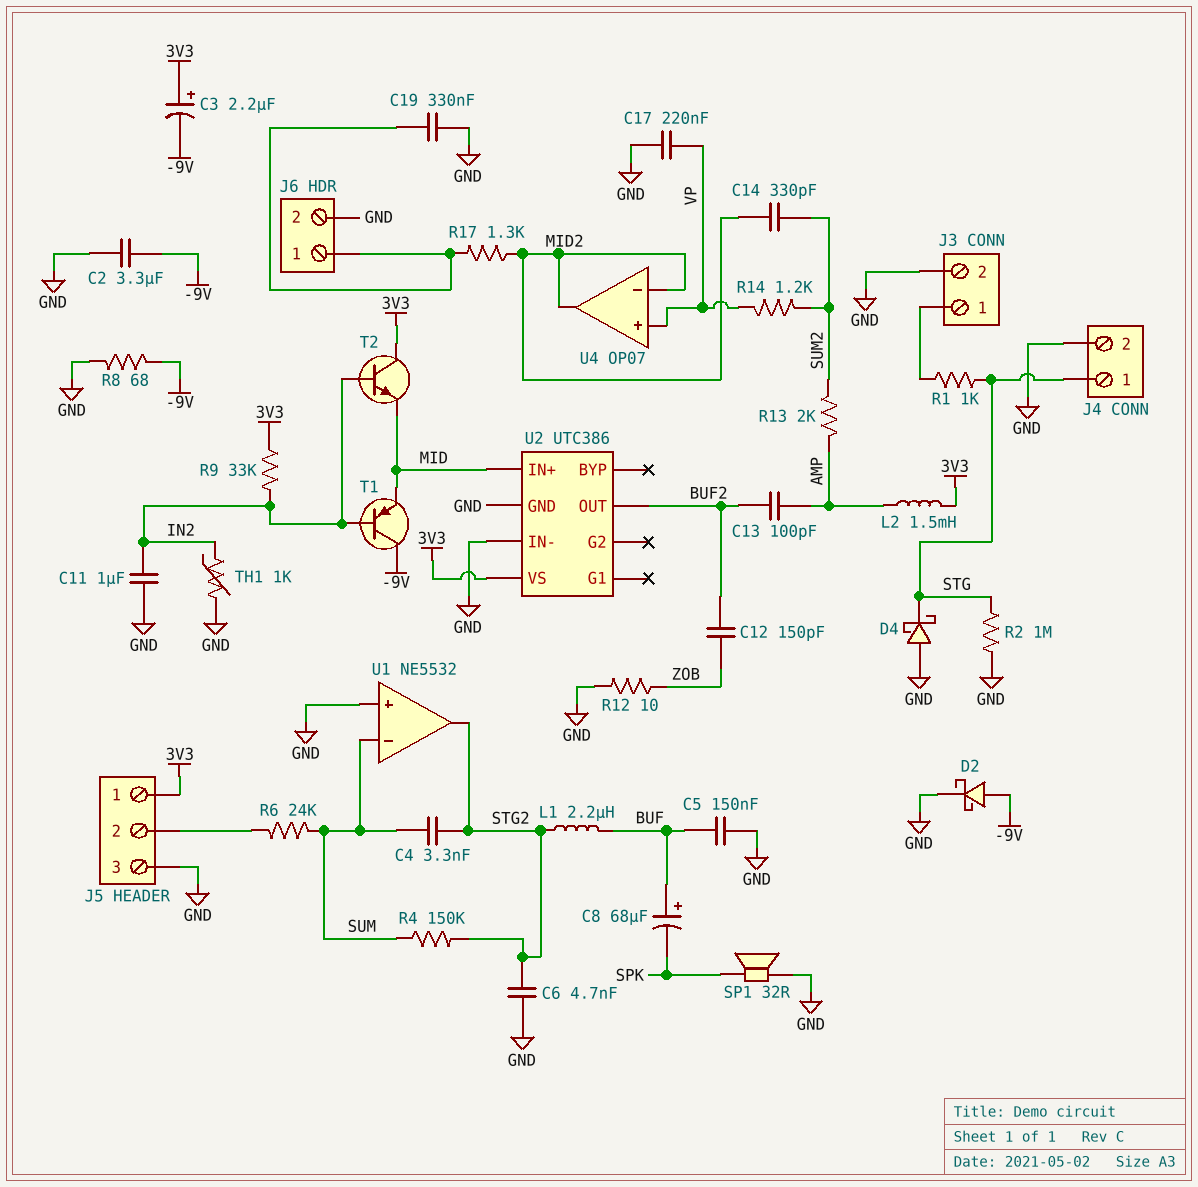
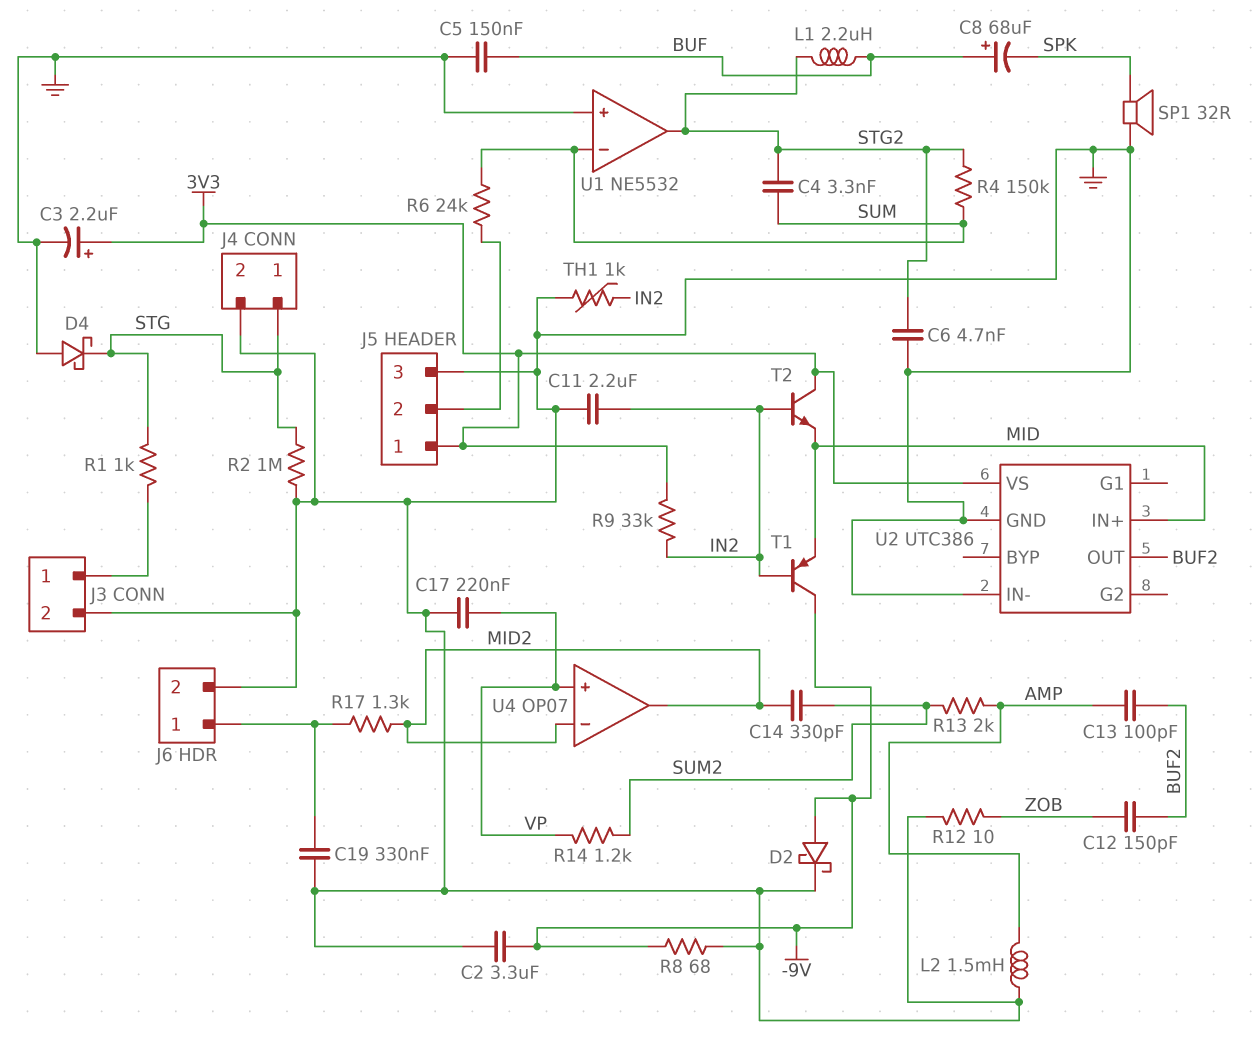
C3: 2.2uF (plus 3V3, minus -9V) -> 2.2uF (plus 3V3, minus GND)
C11: 1uF (GND, IN2) -> 2.2uF (GND, IN2)
L2: 1.5mH (3V3, AMP) -> 1.5mH (AMP, GND)

